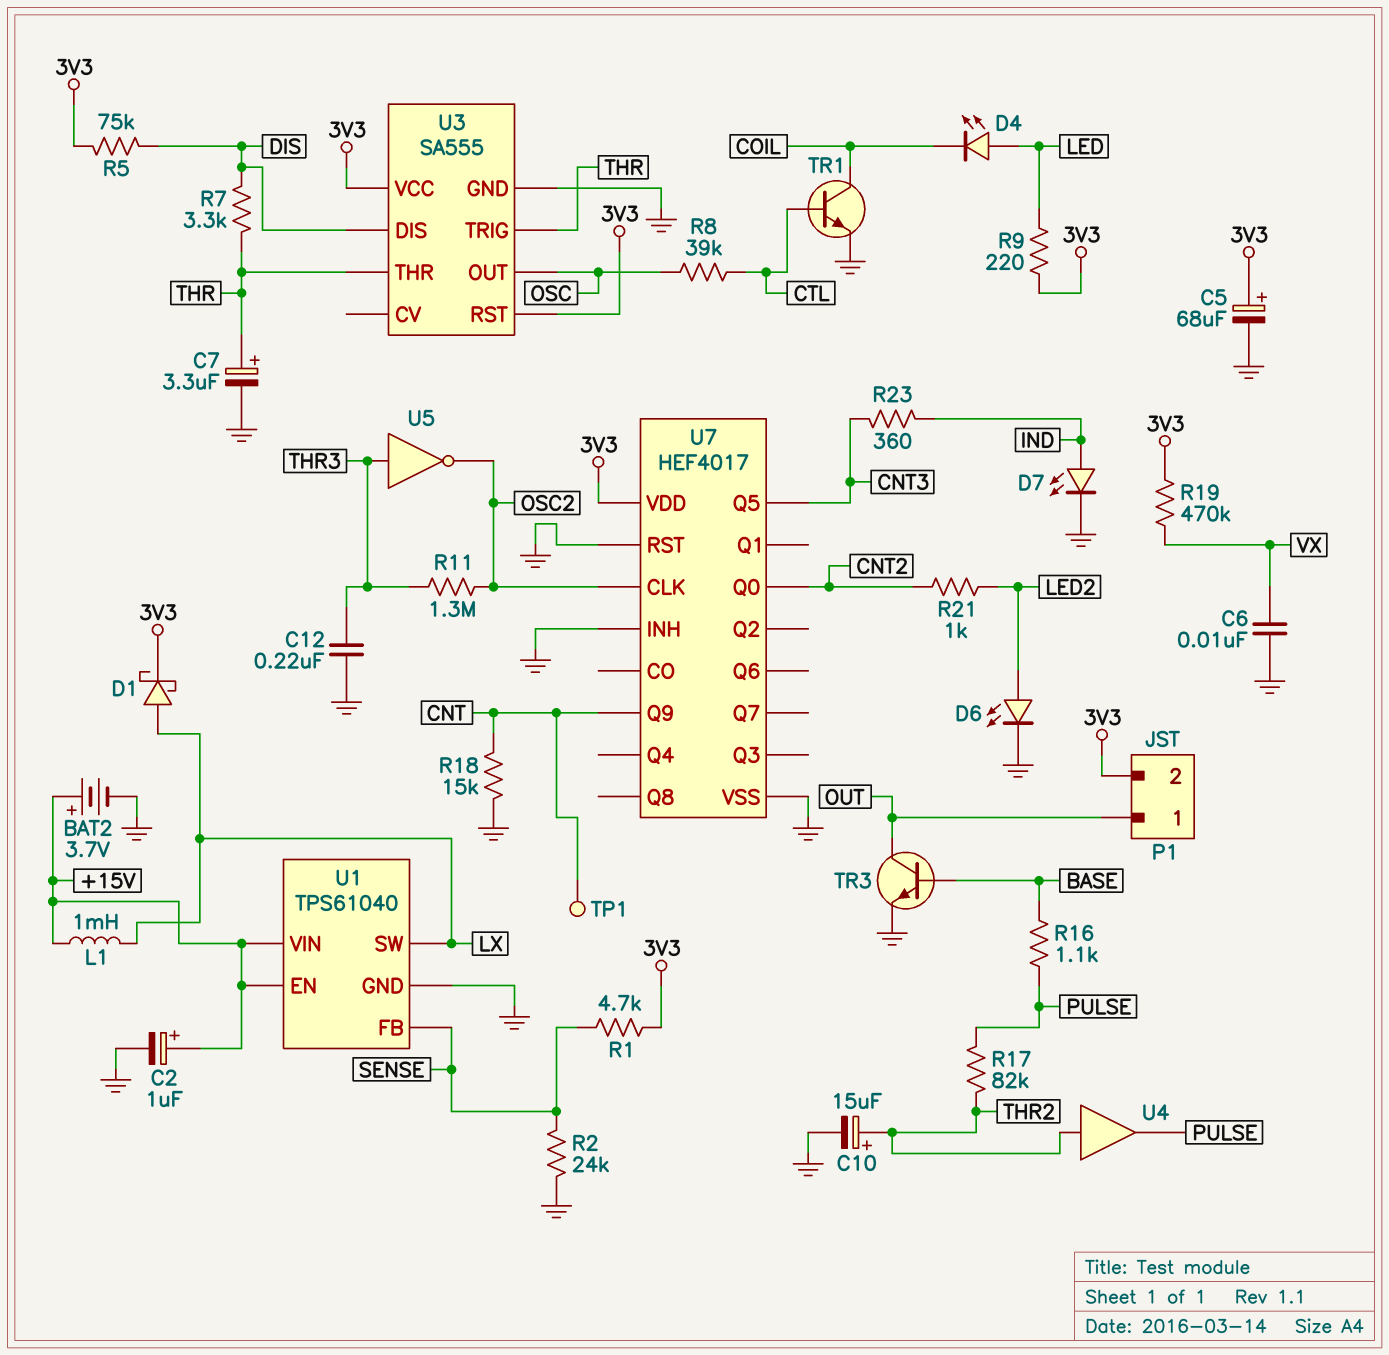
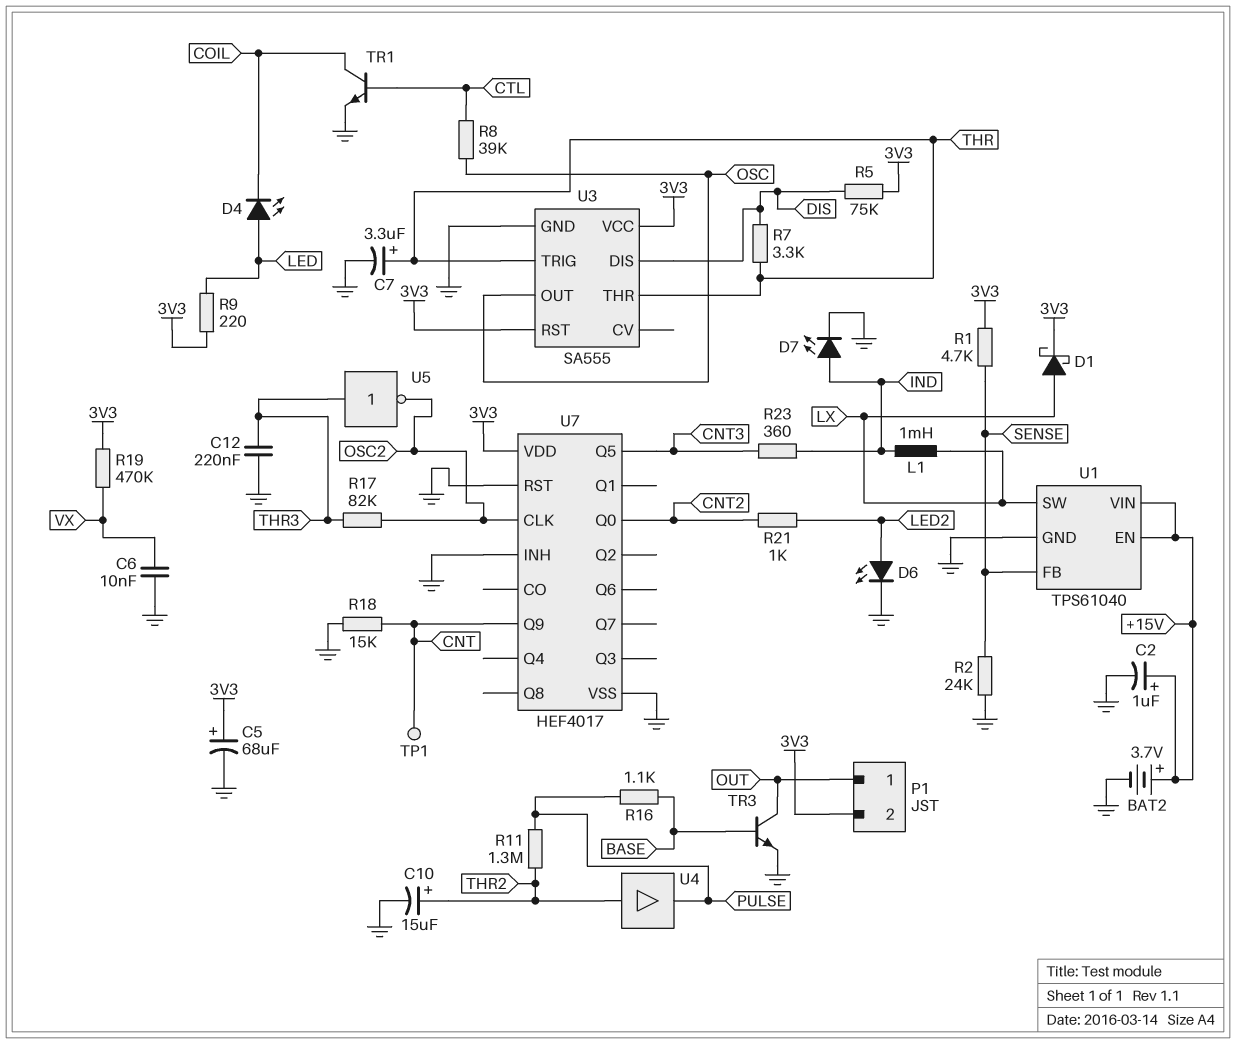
L1: 1mH (+15V, LX) -> 1mH (IND, LX)
R11: 1.3M (OSC2, THR3) -> 1.3M (PULSE, THR2)
R17: 82k (PULSE, THR2) -> 82k (OSC2, THR3)

